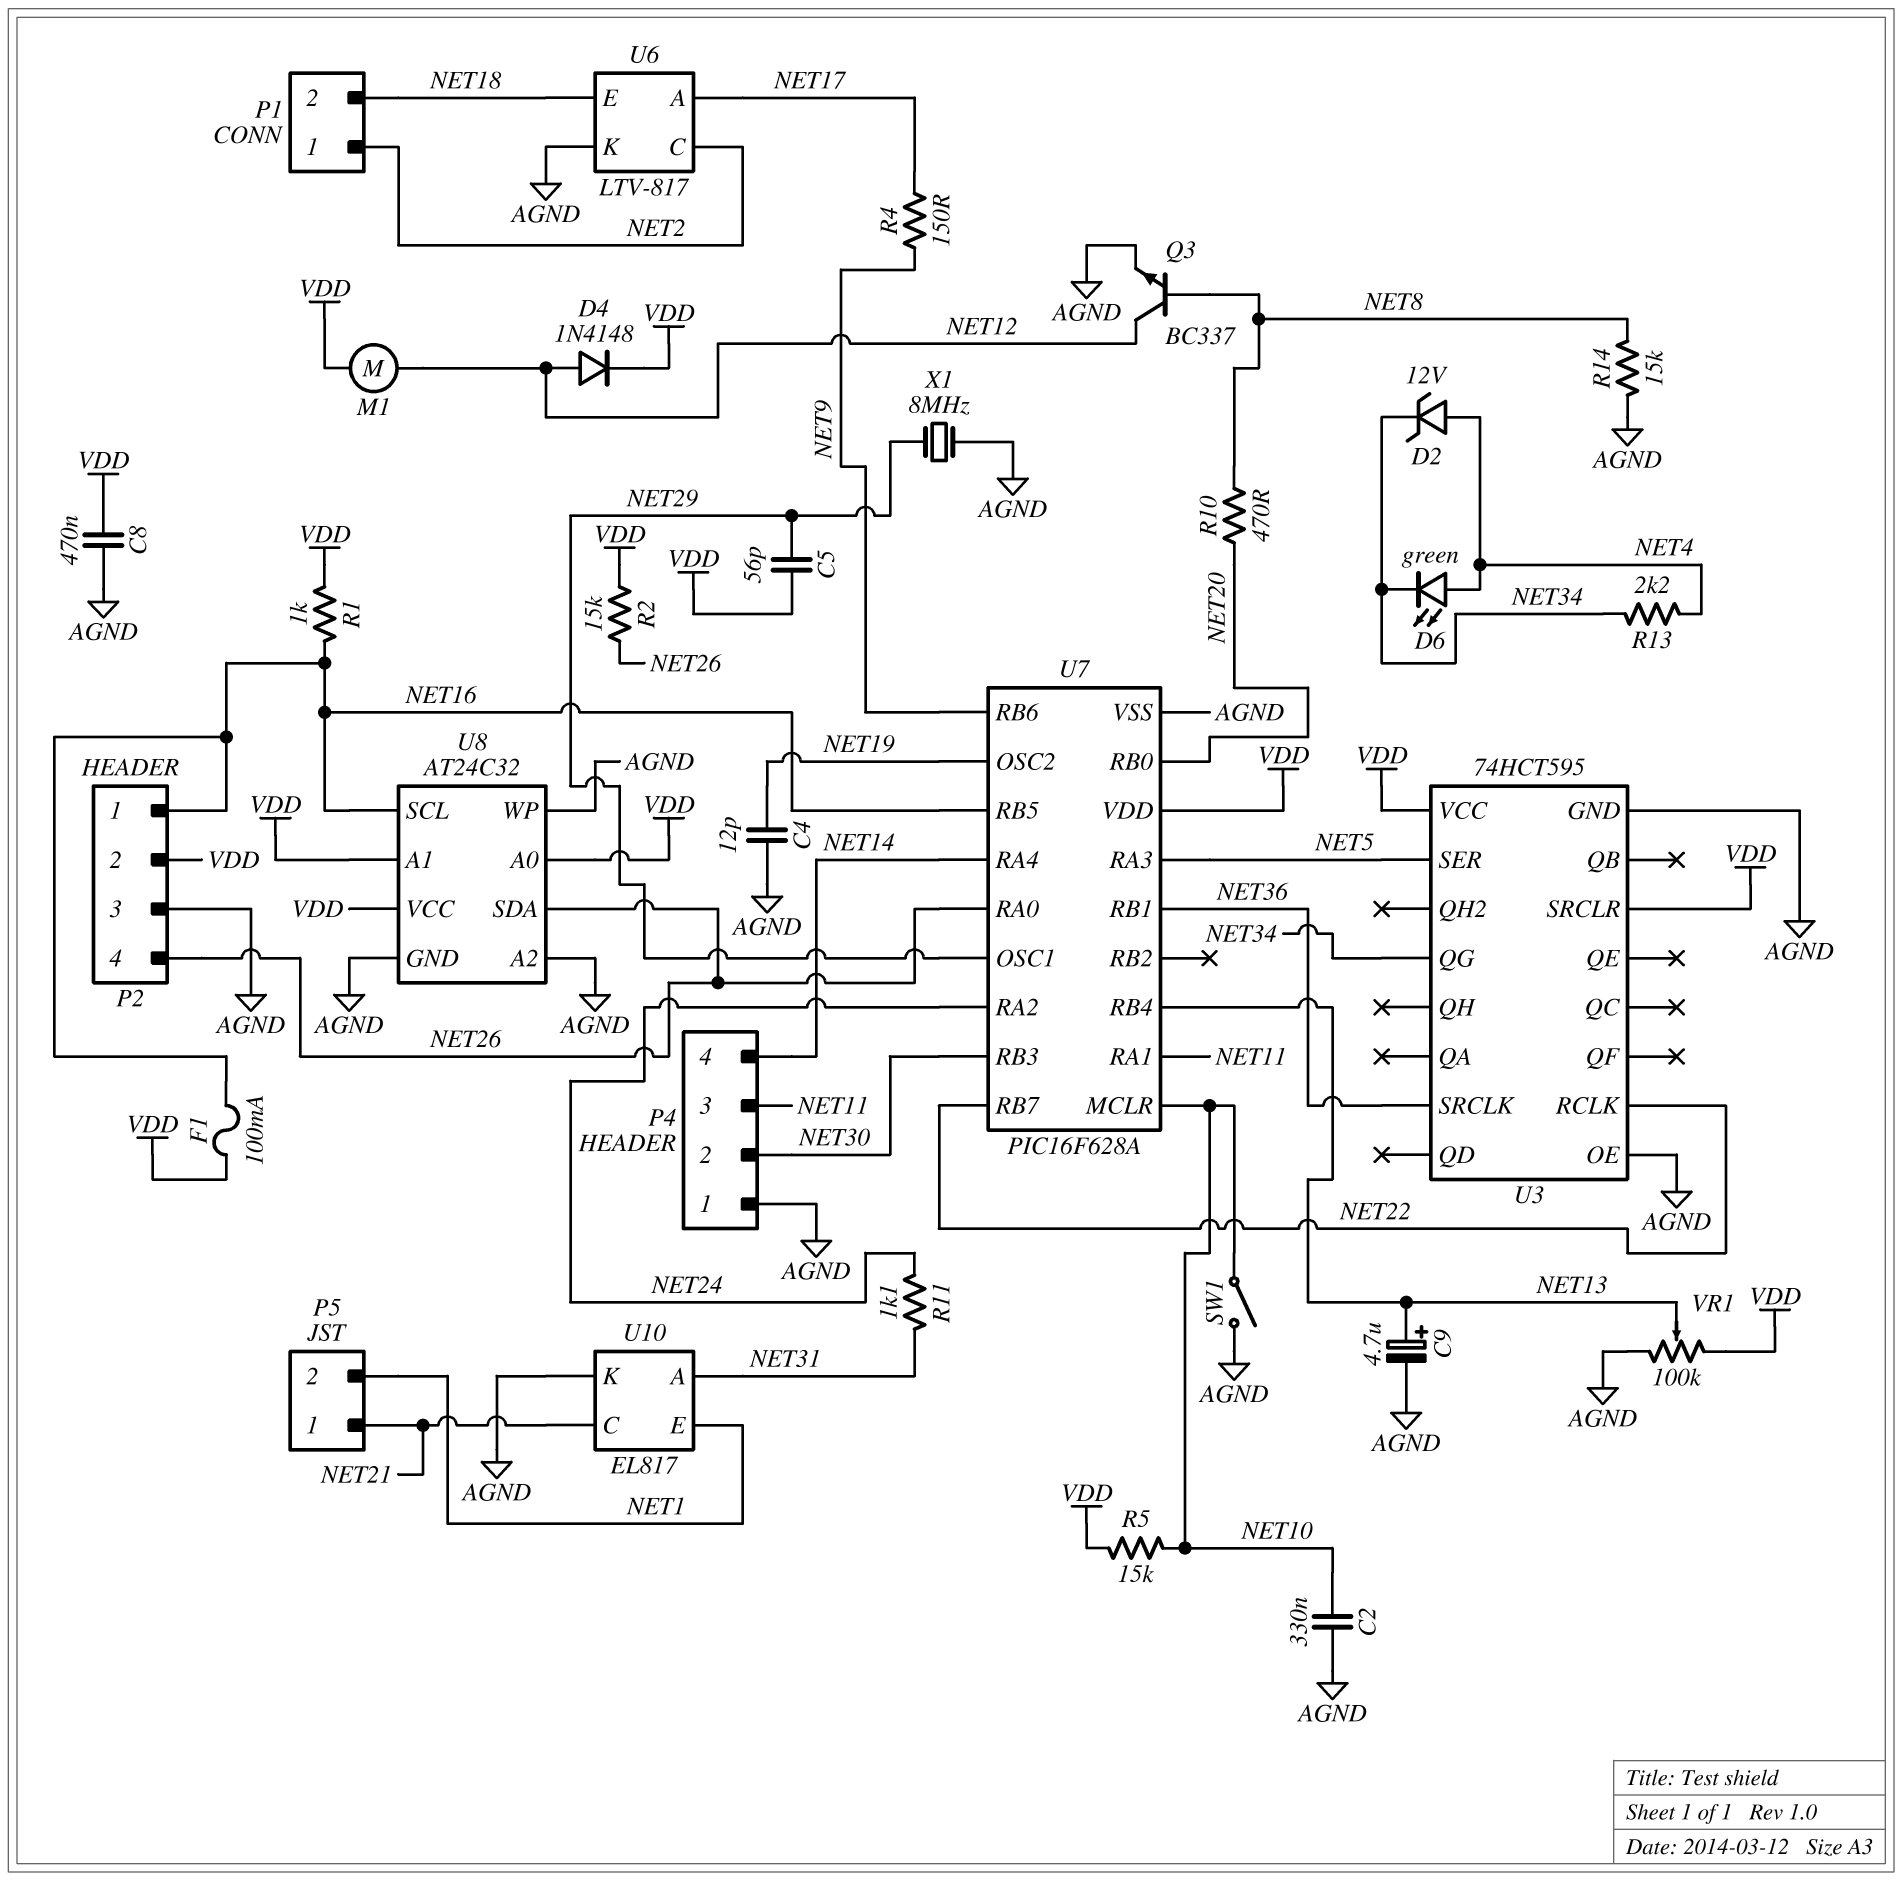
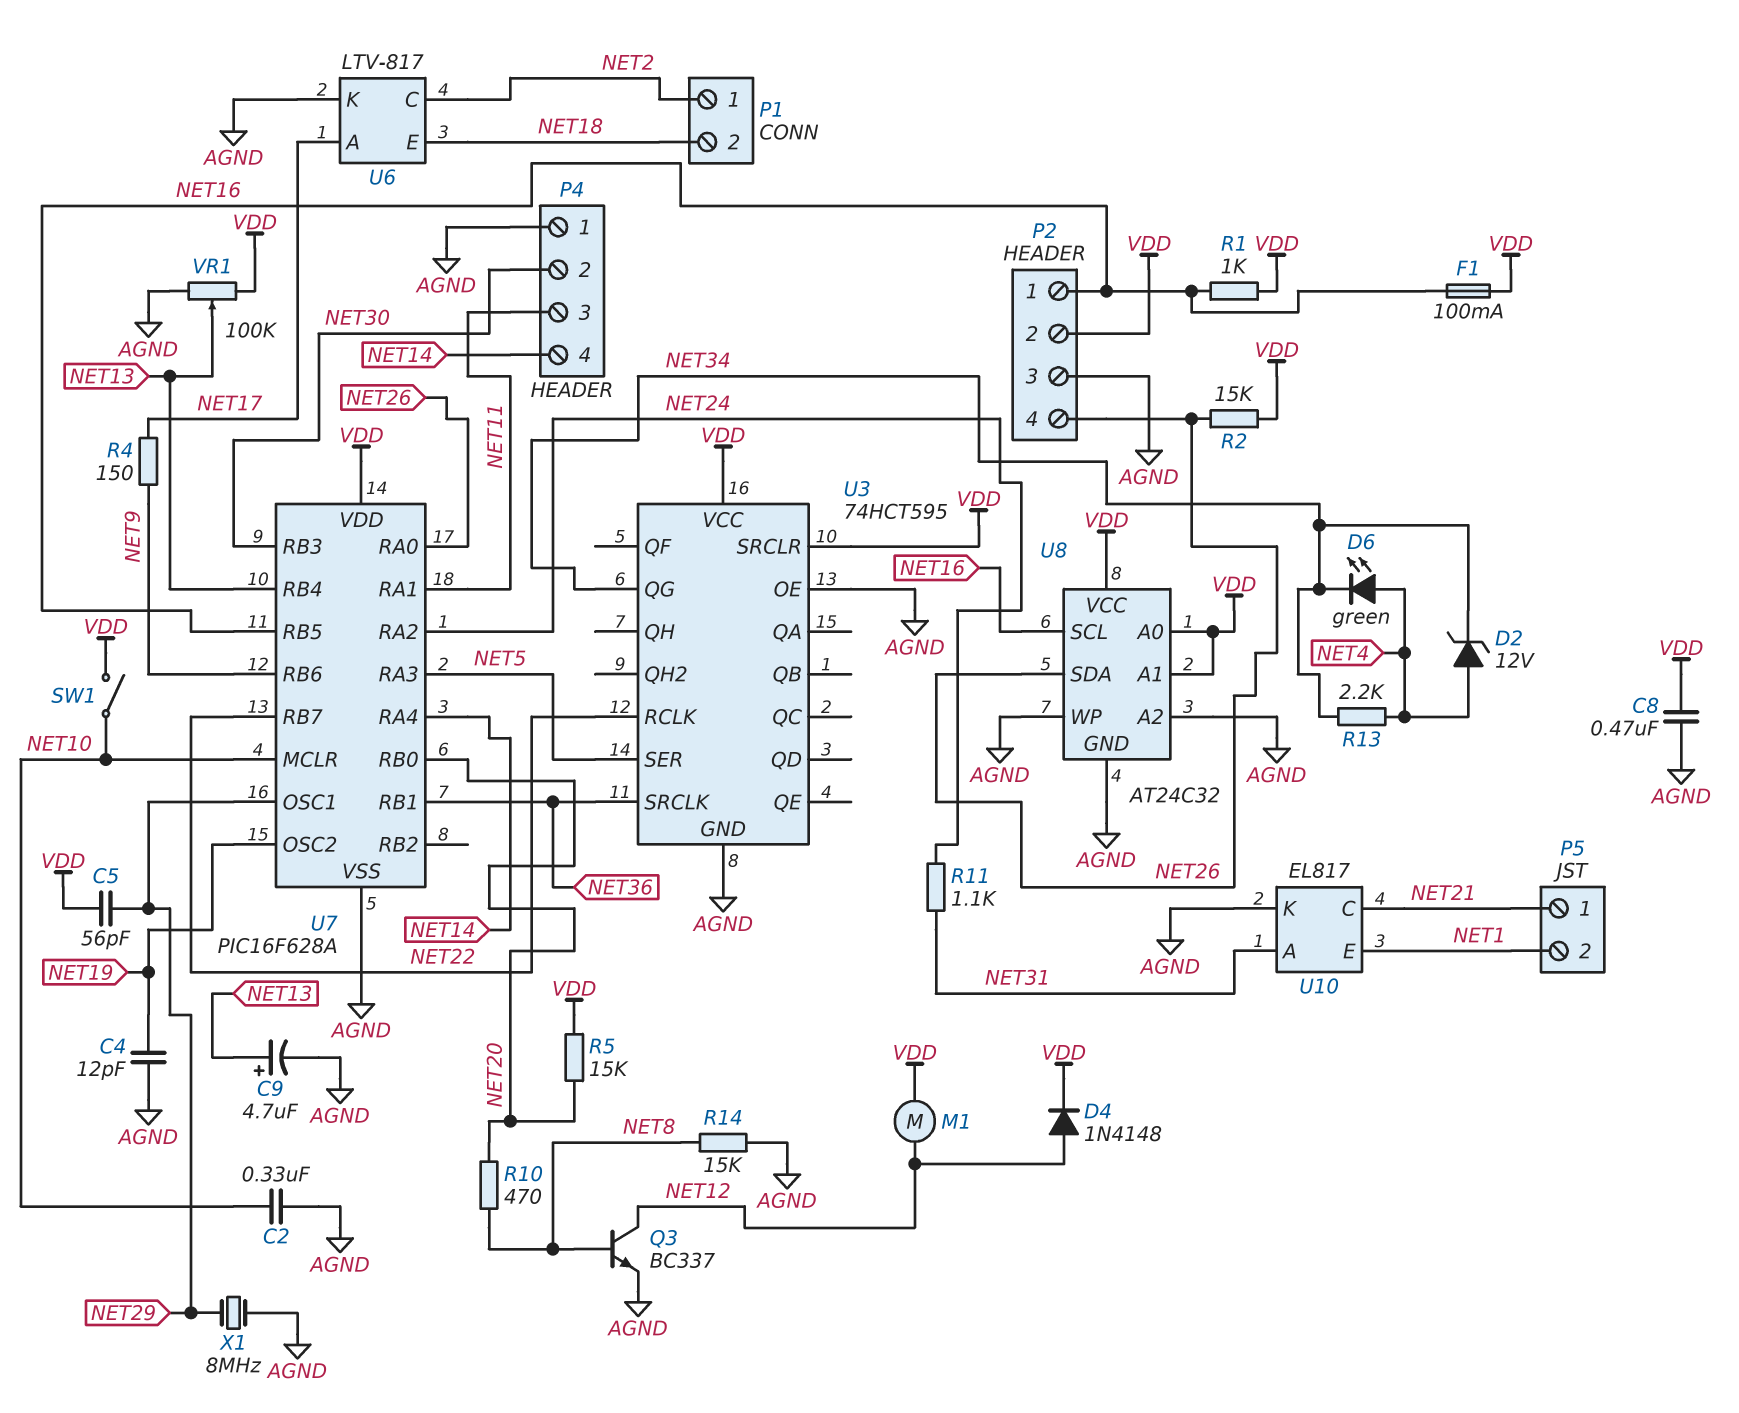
R5: 15k (NET10, VDD) -> 15k (NET20, VDD)
SW1: switch (AGND, NET10) -> switch (NET10, VDD)

